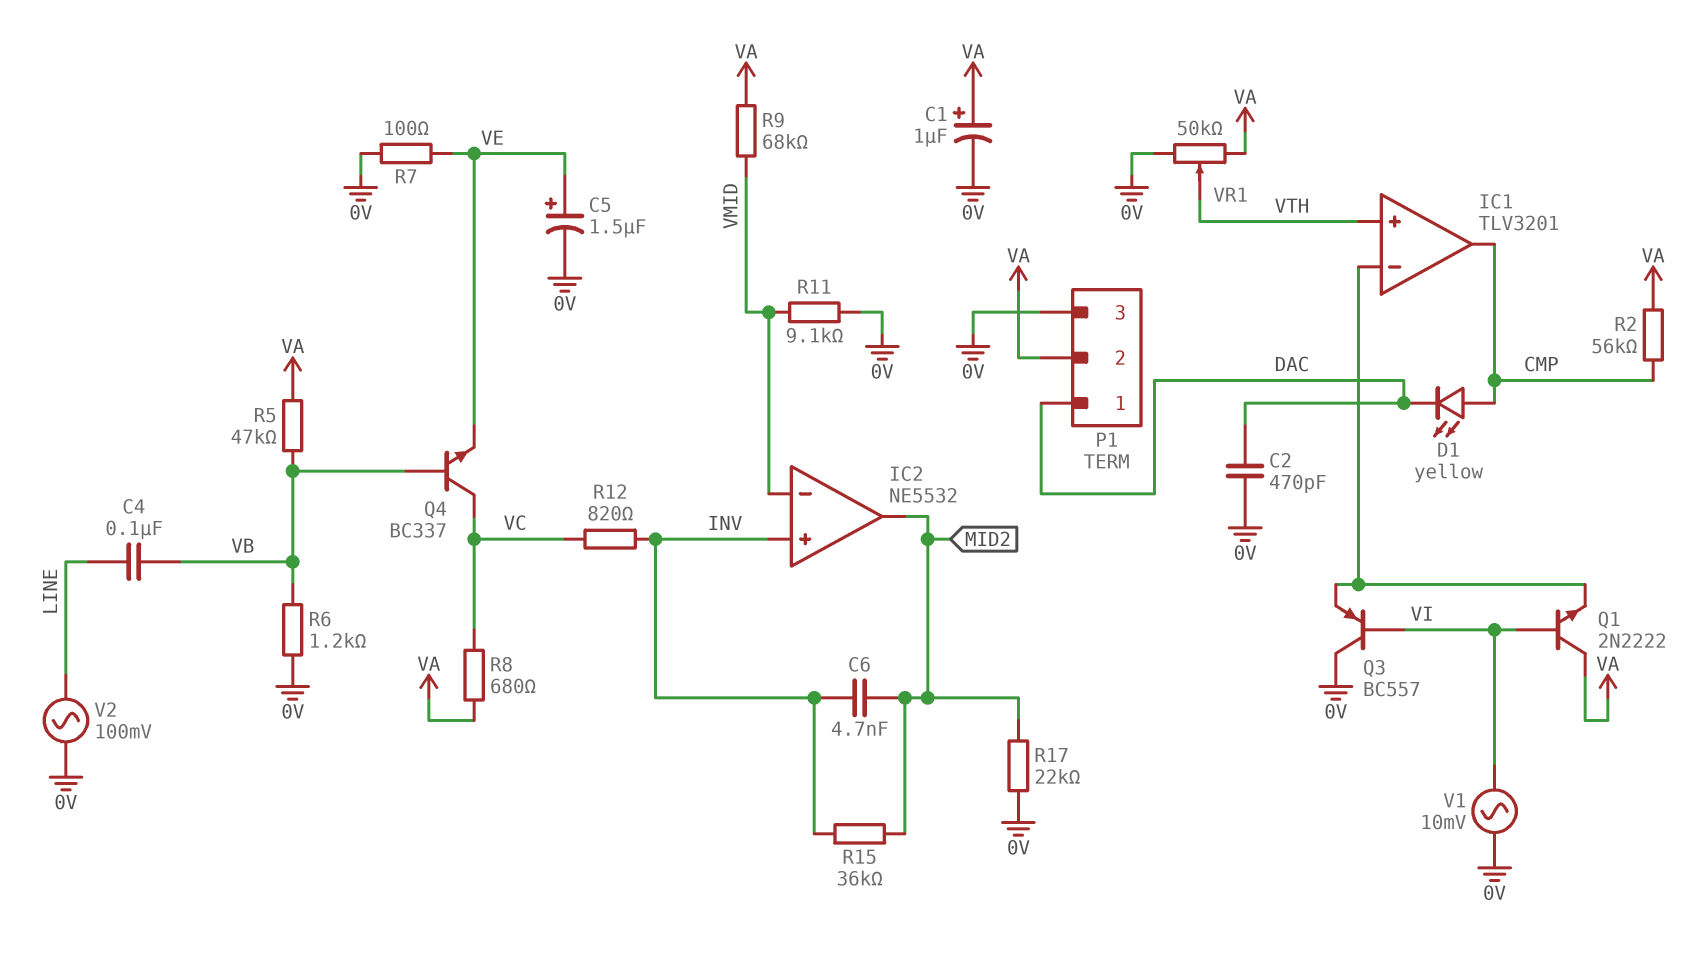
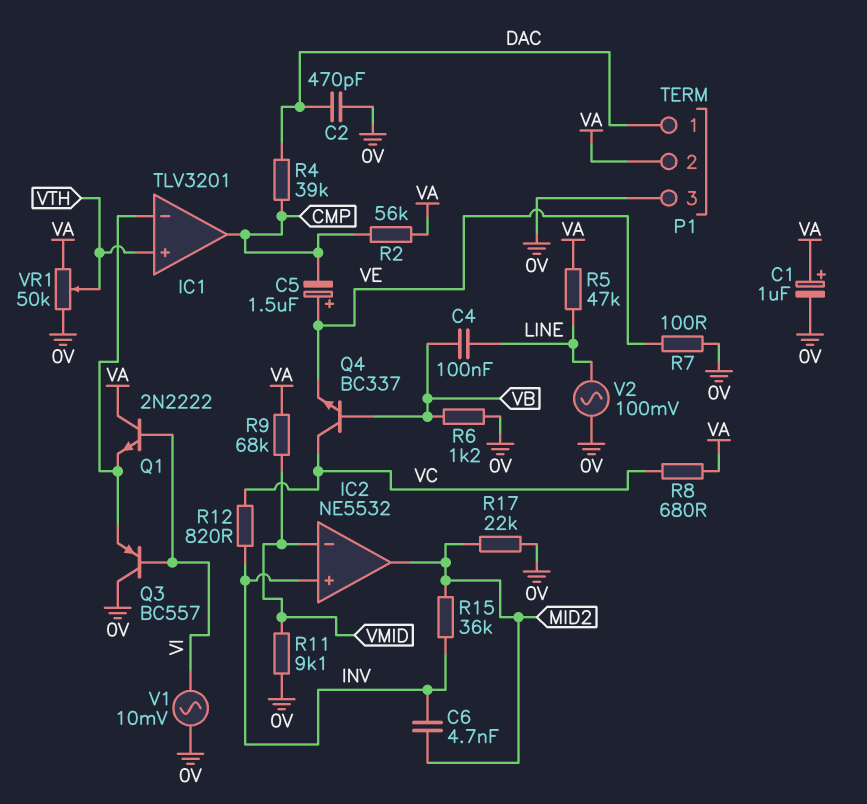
C5: 1.5uF (plus VE, minus 0V) -> 1.5uF (plus VE, minus CMP)
D1: LED yellow (A CMP, K DAC) -> none
R4: none -> 39k (CMP, DAC)
R5: 47k (VA, VB) -> 47k (LINE, VA)

